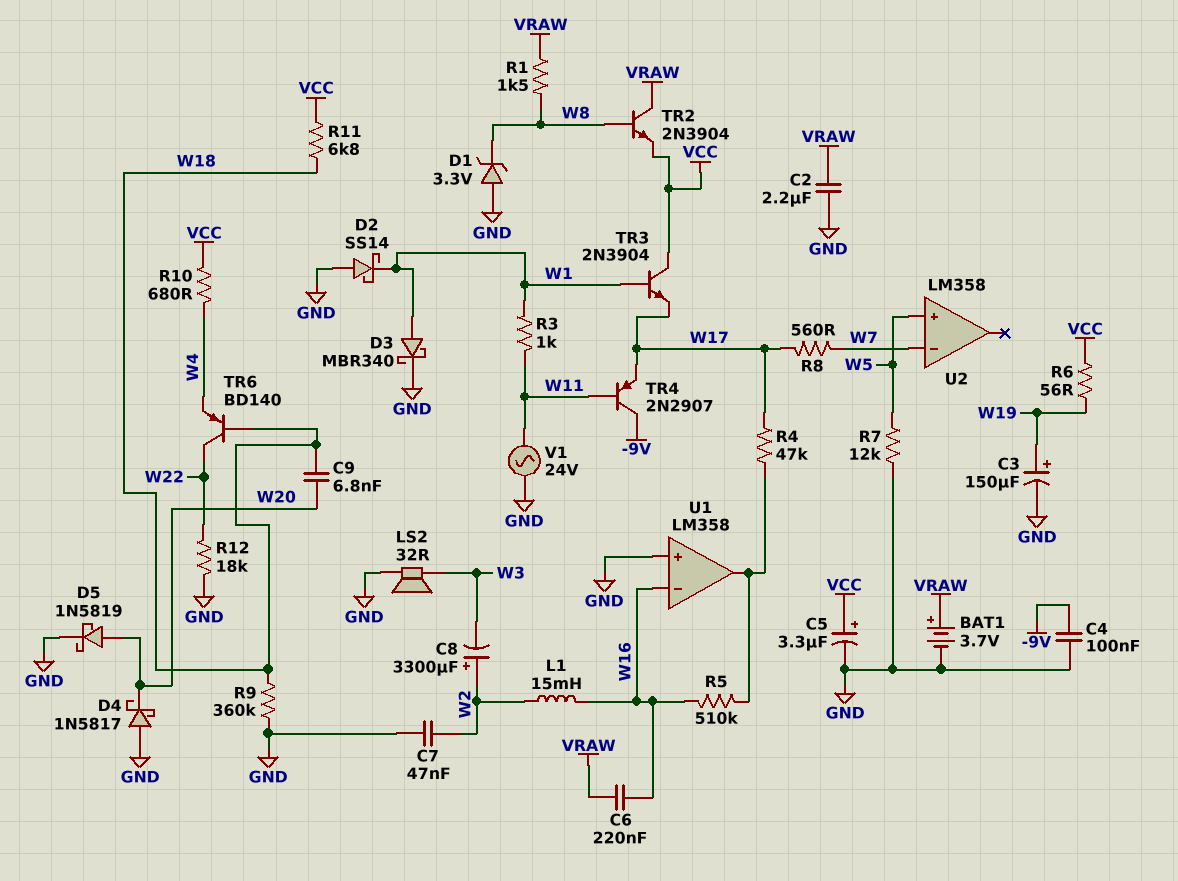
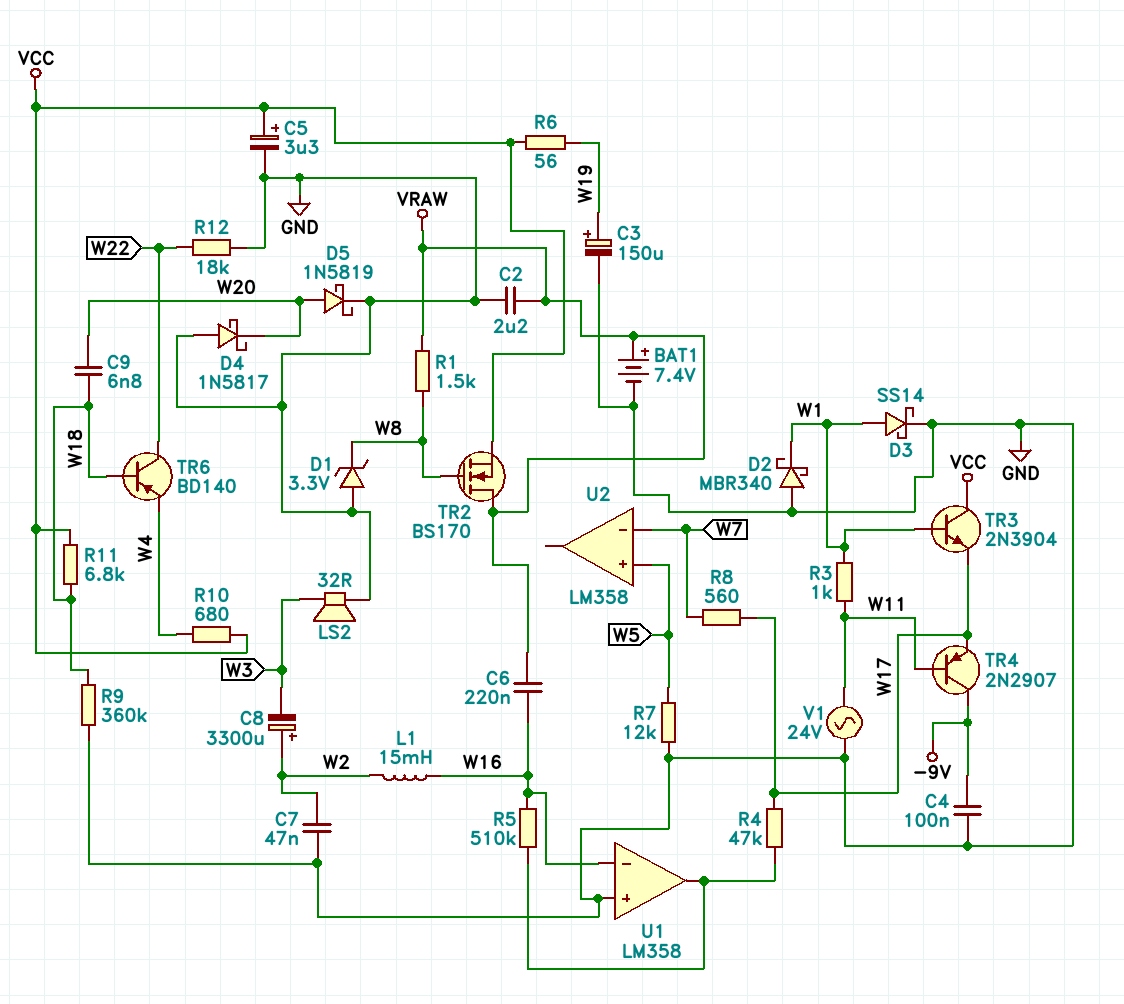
BAT1: 3.7V (plus VRAW, minus GND) -> 7.4V (plus VRAW, minus GND)
D2: schottky SS14 (A GND, K W1) -> schottky MBR340 (A GND, K W1)
D3: schottky MBR340 (A W1, K GND) -> schottky SS14 (A W1, K GND)
TR2: NPN 2N3904 (B W8, C VRAW, E VCC) -> NMOS BS170 (G W8, D VRAW, S VCC)

